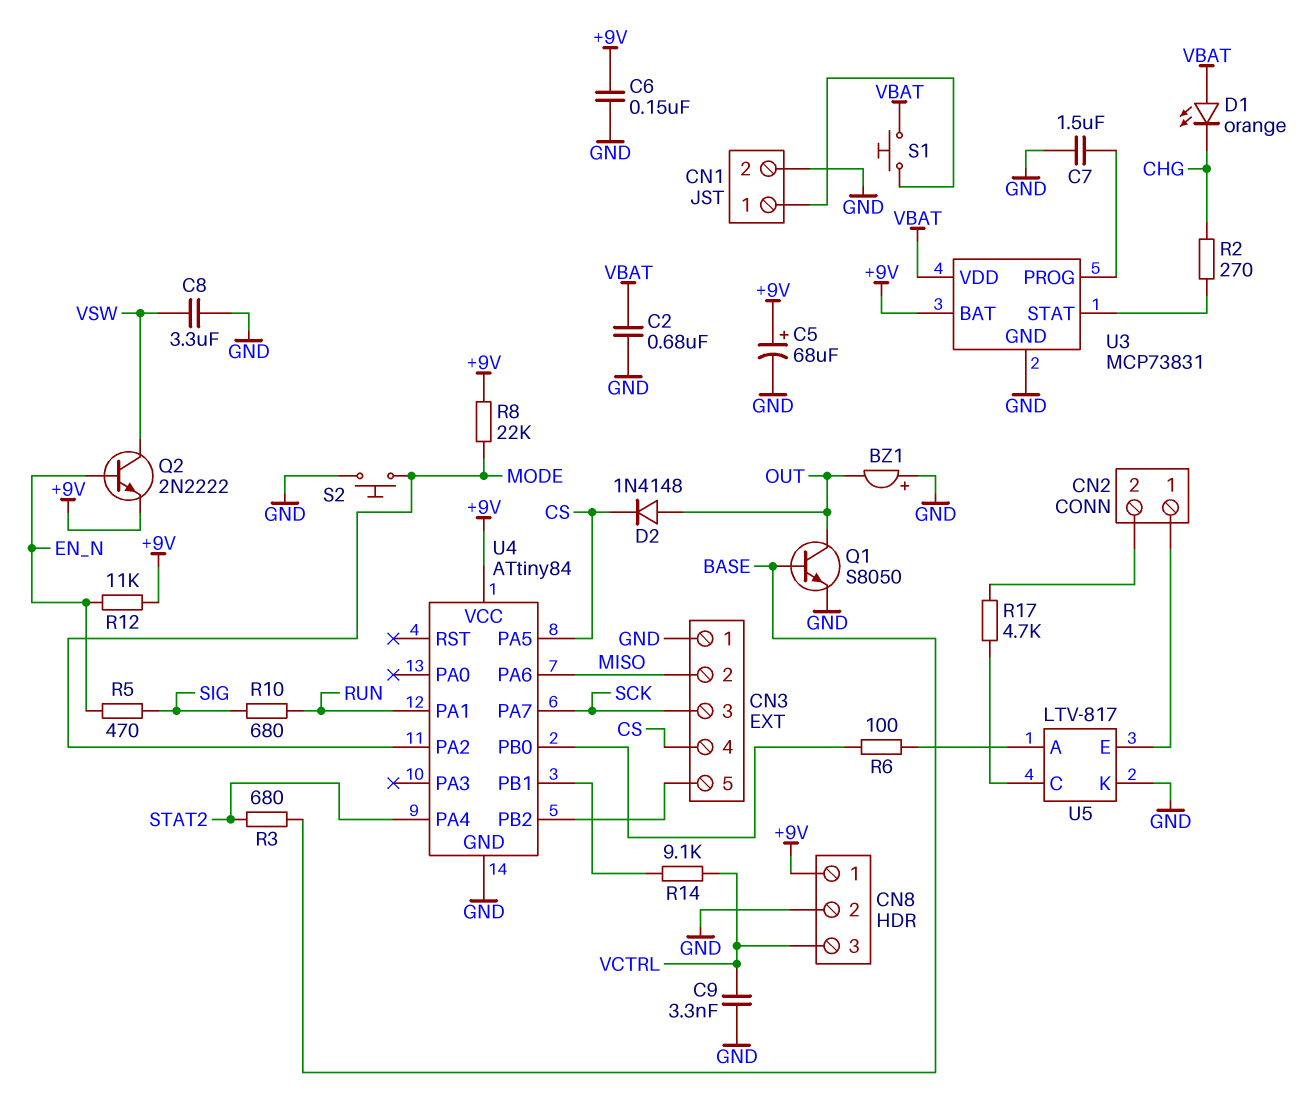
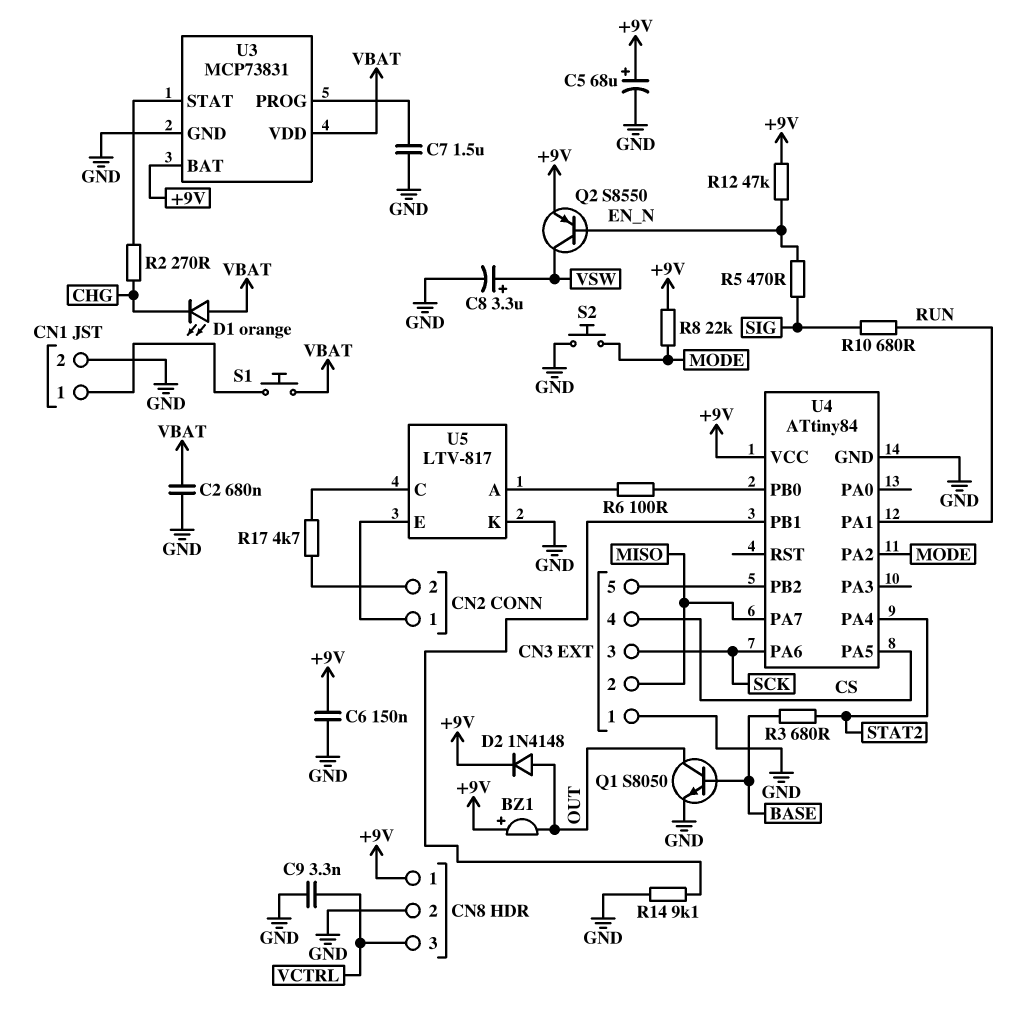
BZ1: buzzer (plus GND, minus OUT) -> buzzer (plus +9V, minus OUT)
C8: 3.3uF (GND, VSW) -> 3.3uF (plus VSW, minus GND)
D2: diode 1N4148 (A OUT, K CS) -> diode 1N4148 (A OUT, K +9V)
Q2: NPN 2N2222 (B EN_N, C VSW, E +9V) -> PNP S8550 (B EN_N, C VSW, E +9V)
R12: 11k (+9V, EN_N) -> 47k (+9V, EN_N)
R14: 9.1k (U4/PB1, VCTRL) -> 9.1k (GND, U4/PB1)
U4 pin PA6: MISO -> SCK
U4 pin PA7: SCK -> MISO

